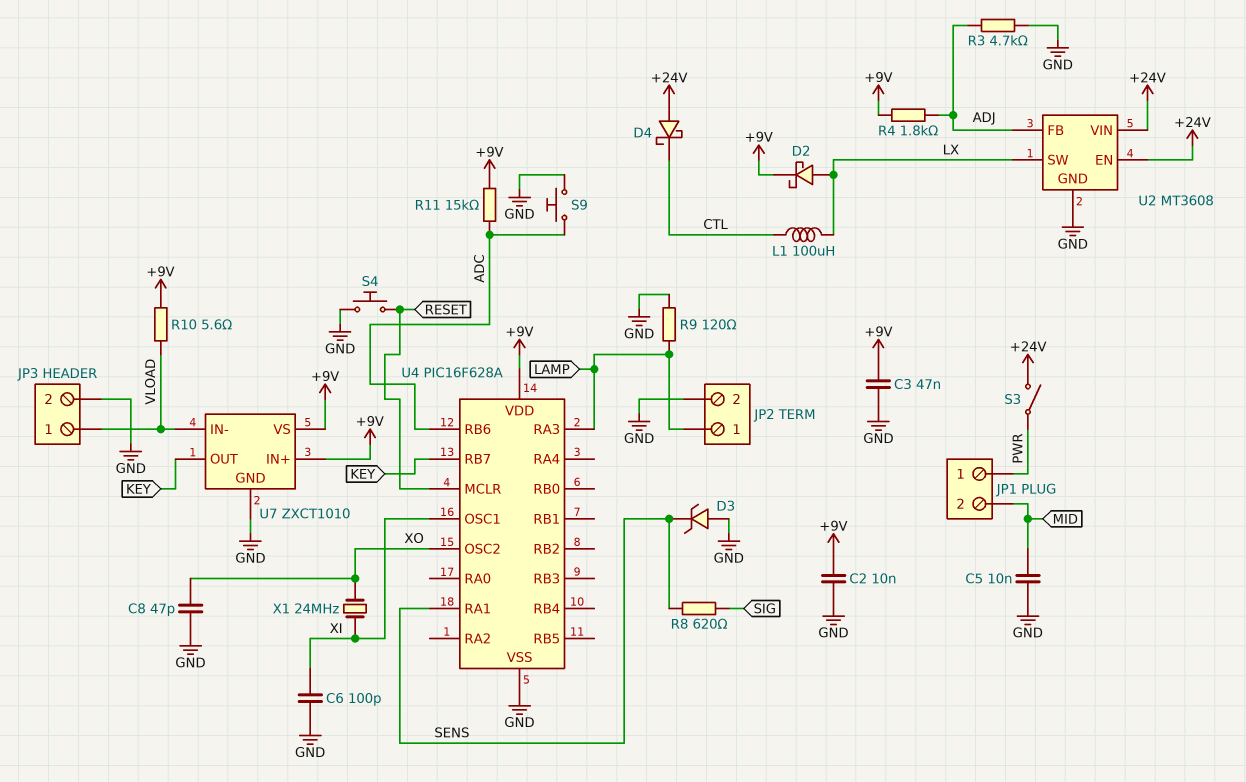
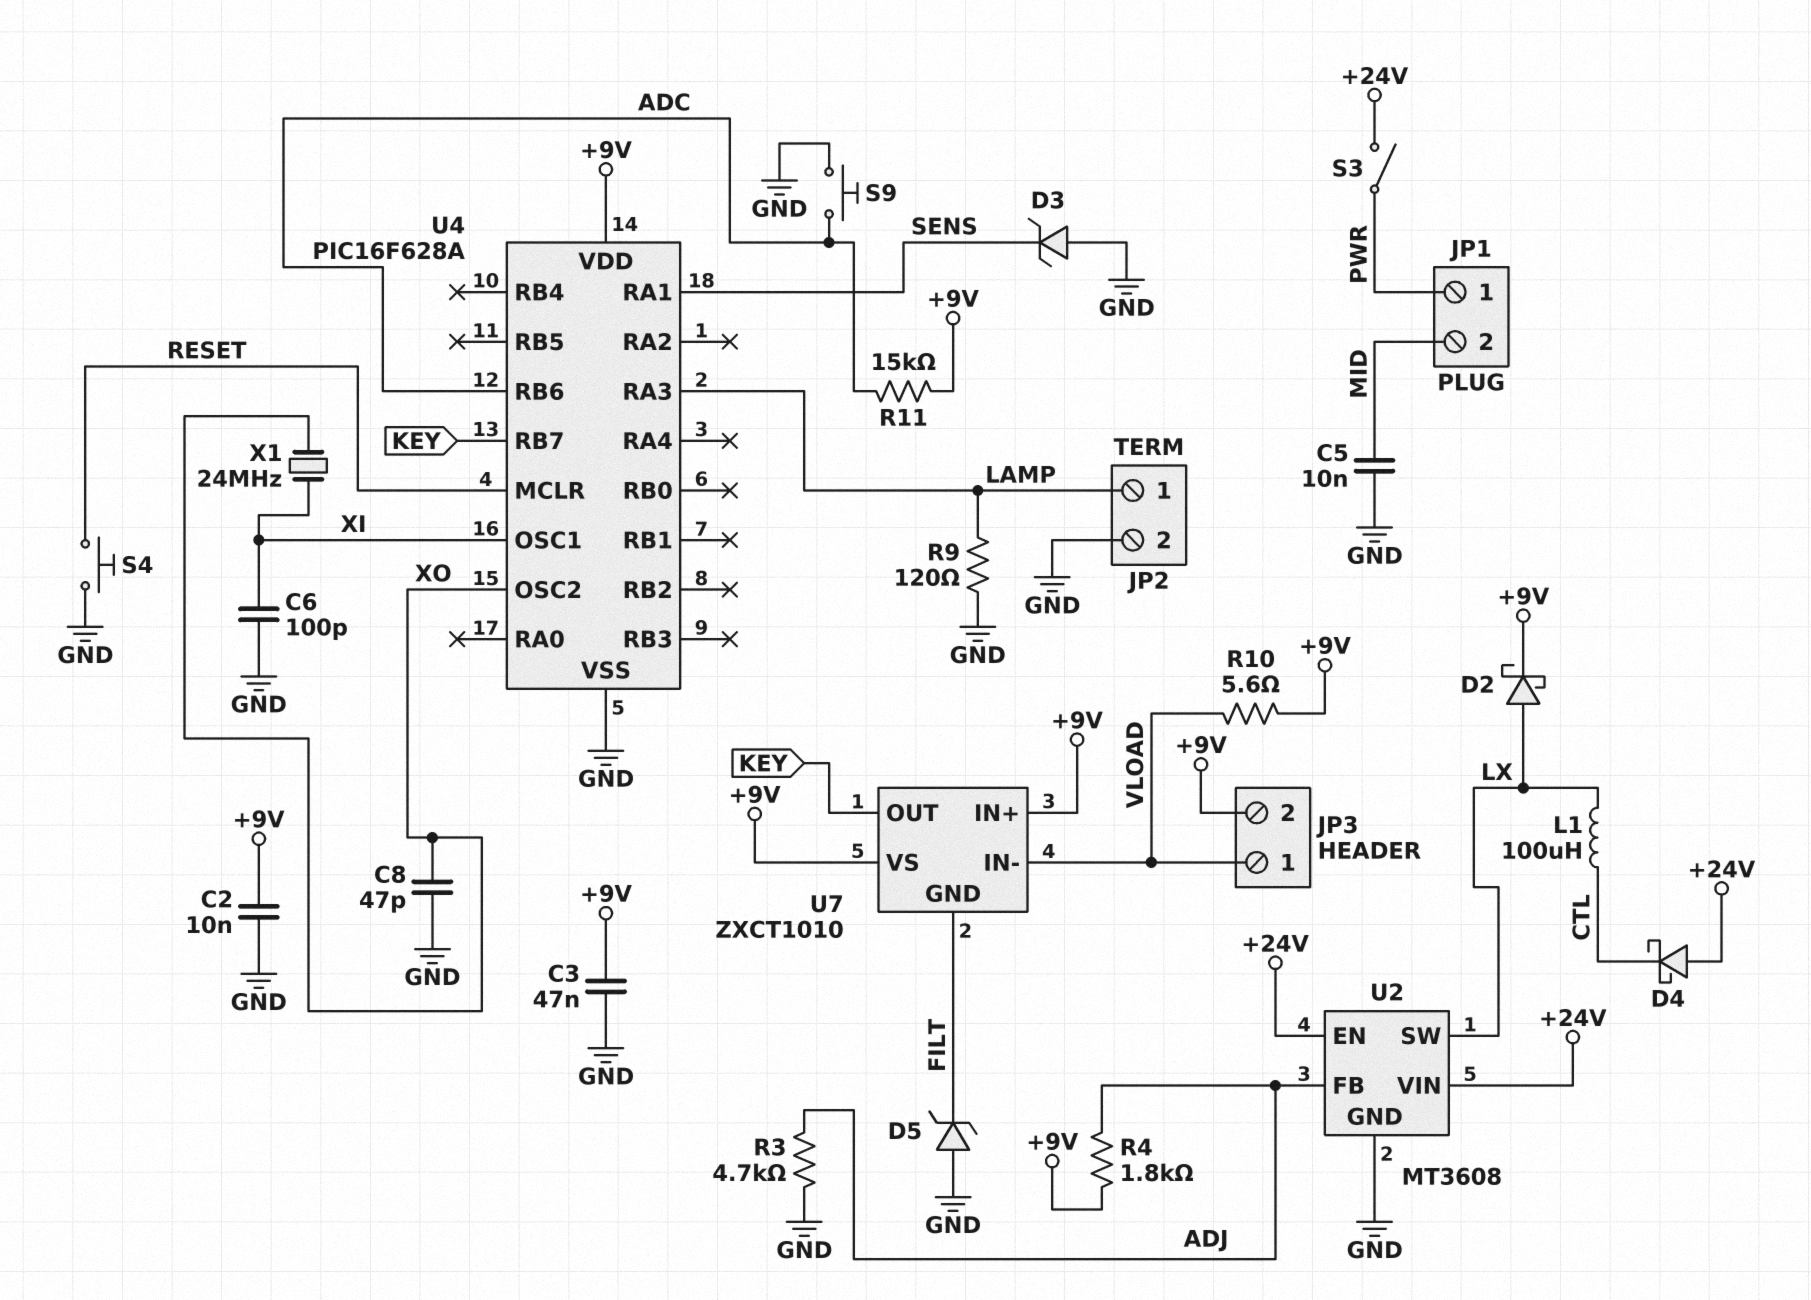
D5: none -> zener (A GND, K FILT)
JP3 pin 2: GND -> +9V
R8: 620 (SENS, SIG) -> none
U7 pin GND: GND -> FILT

